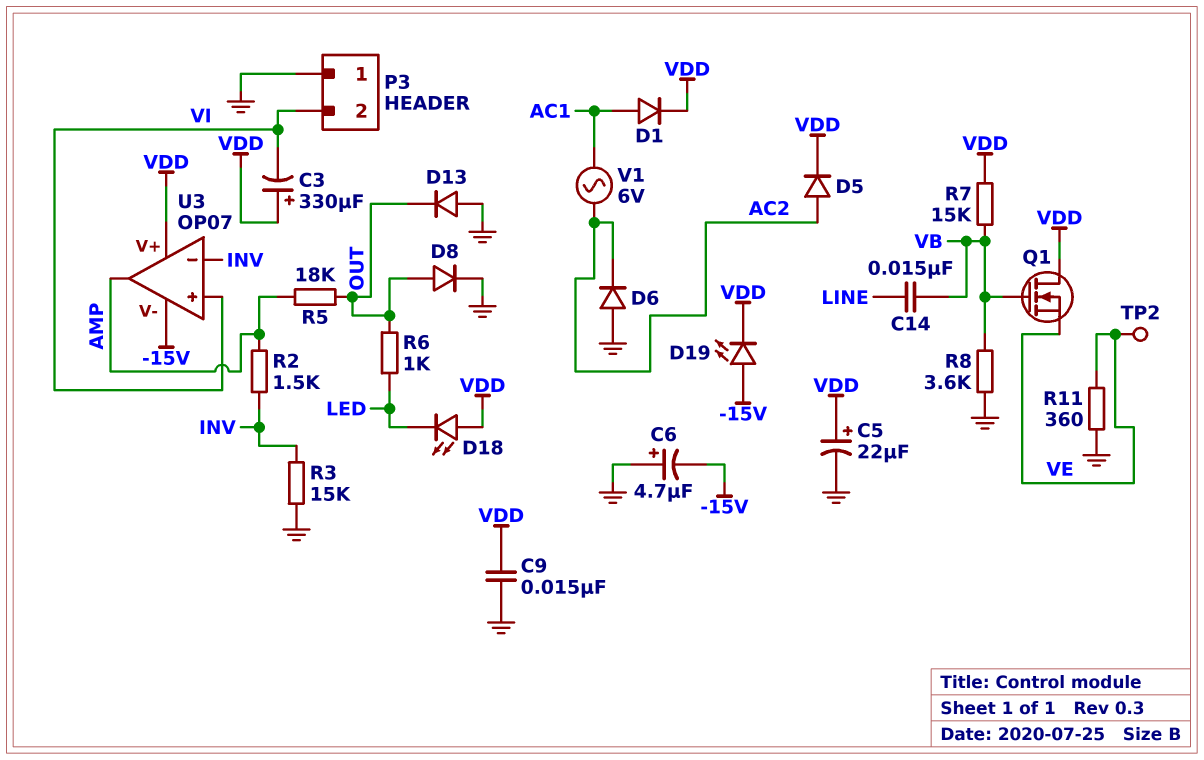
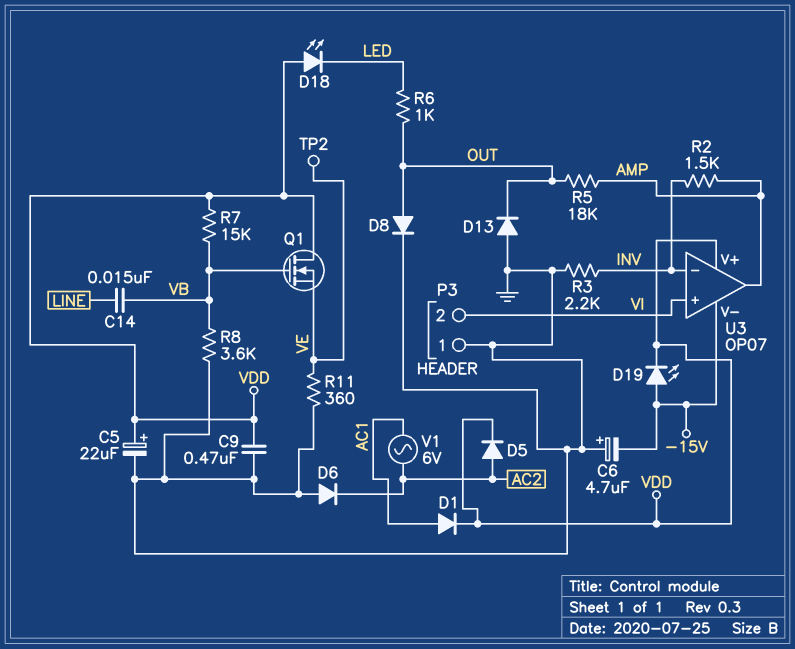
C3: 330uF (plus VDD, minus VI) -> none
C9: 15nF (GND, VDD) -> 470nF (GND, VDD)
R3: 15k (GND, INV) -> 2.2k (GND, INV)

